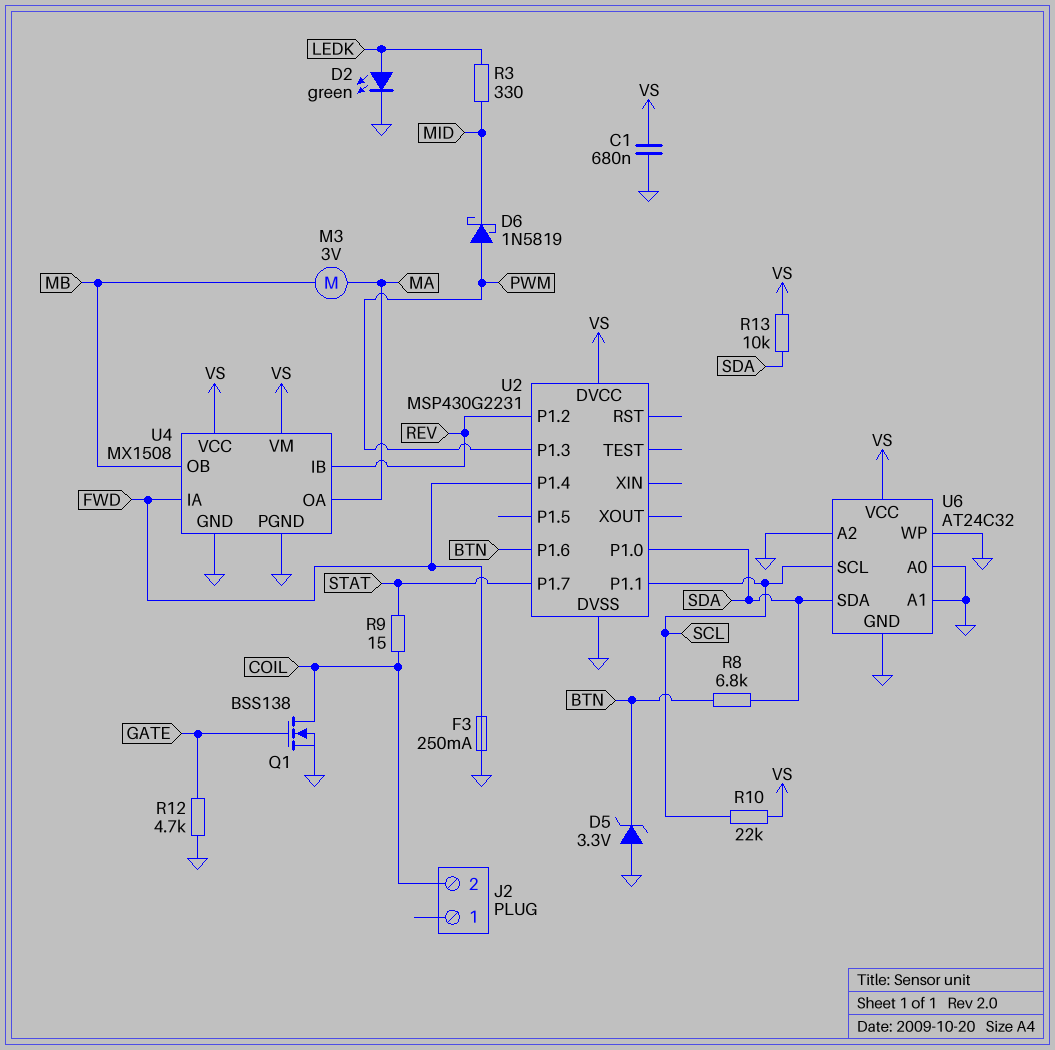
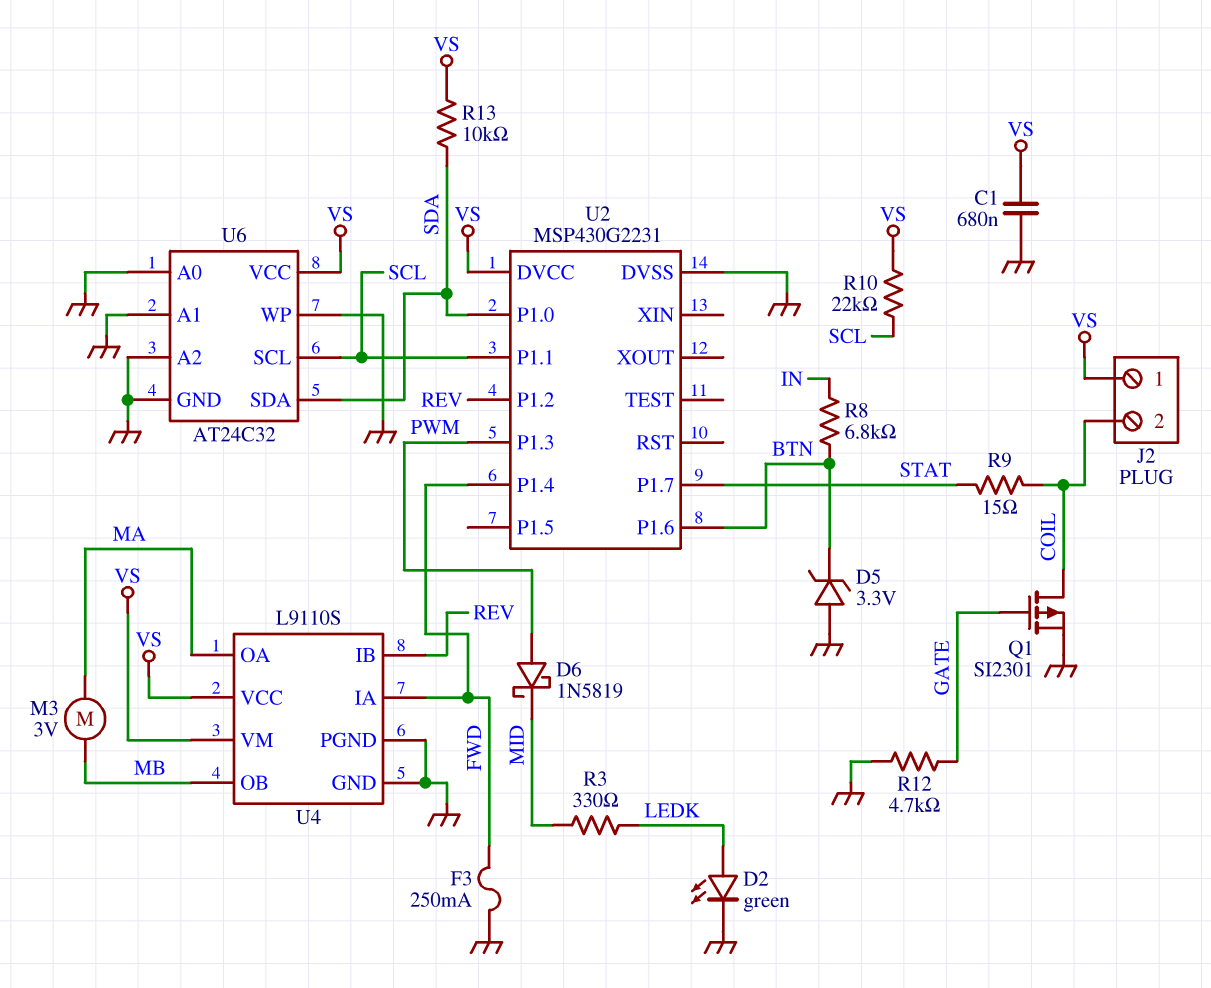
J2 pin 1: none -> VS
Q1: NMOS BSS138 (G GATE, D COIL, S GND) -> PMOS SI2301 (G GATE, D COIL, S GND)
R8: 6.8k (BTN, SDA) -> 6.8k (BTN, IN)
U4: MX1508 -> L9110S

